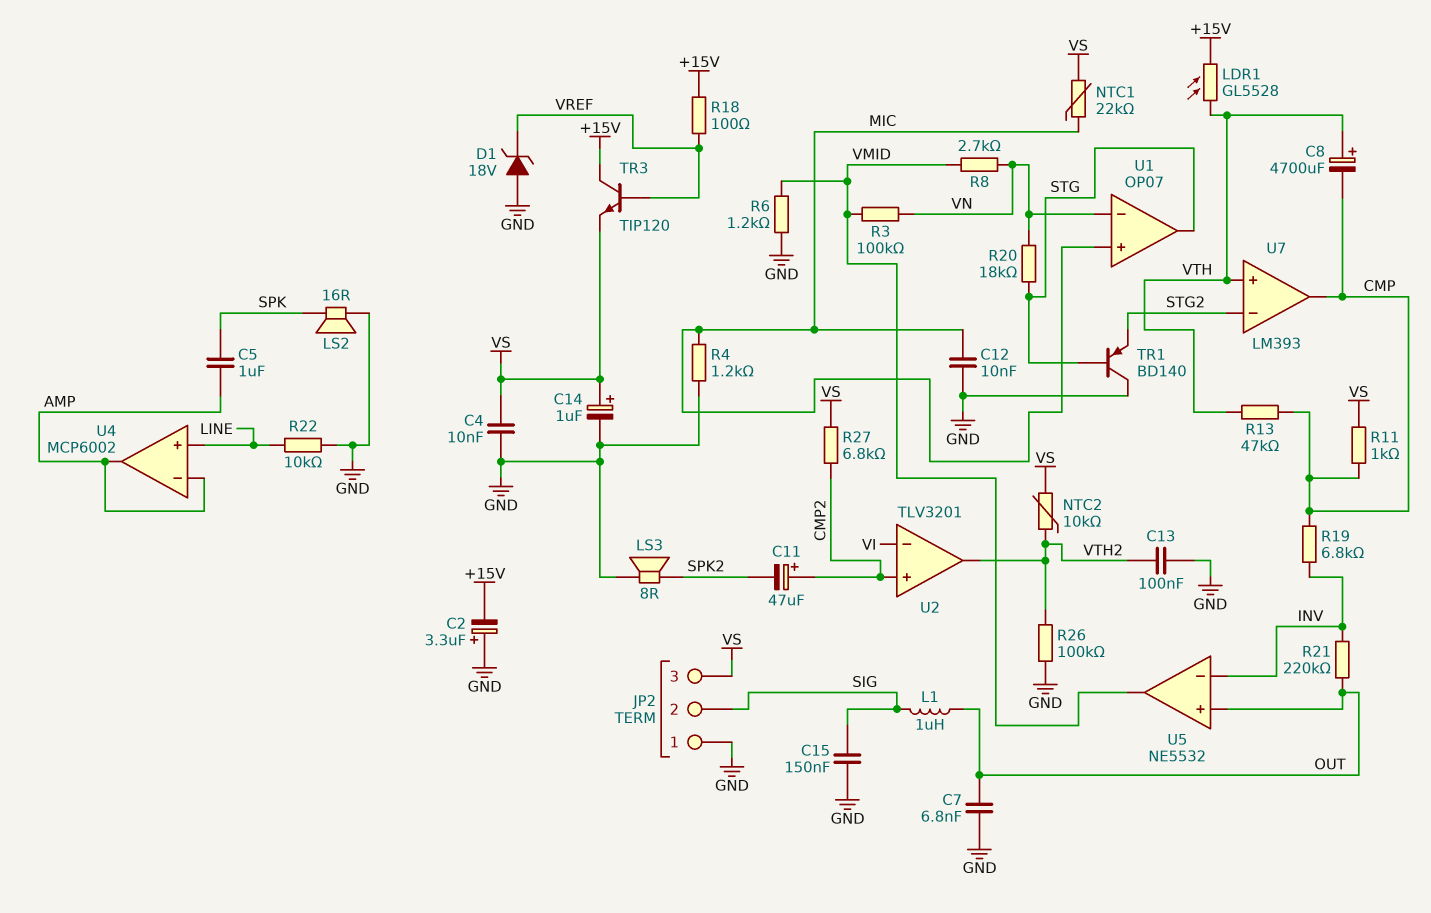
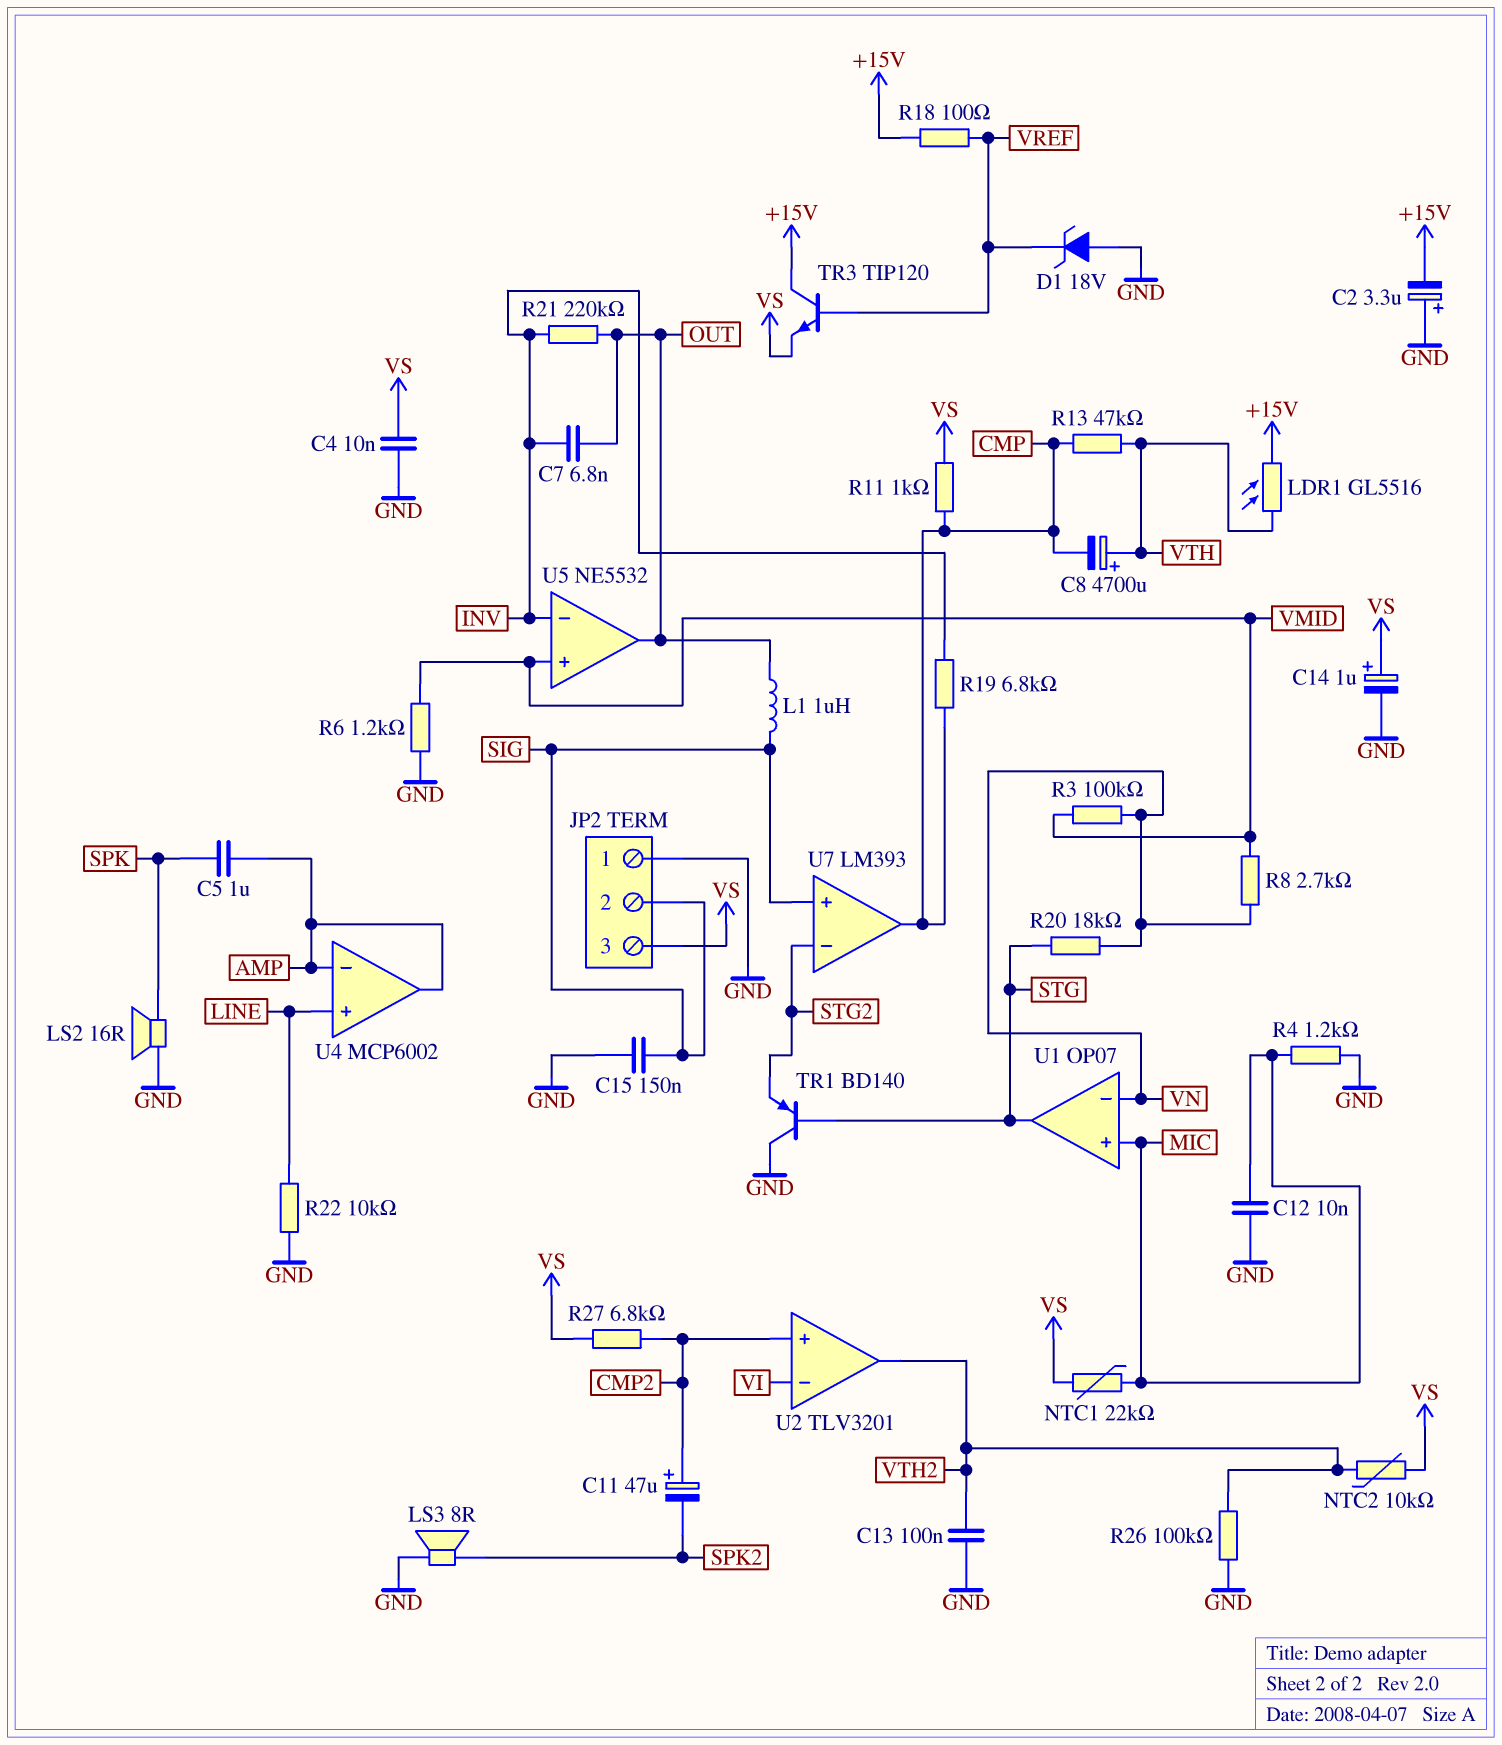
C7: 6.8nF (GND, OUT) -> 6.8nF (INV, OUT)
LDR1: GL5528 (+15V, VTH) -> GL5516 (+15V, VTH)
U5 pin in+: OUT -> VMID
U5 pin out: VMID -> OUT
U7 pin in+: VTH -> SIG

